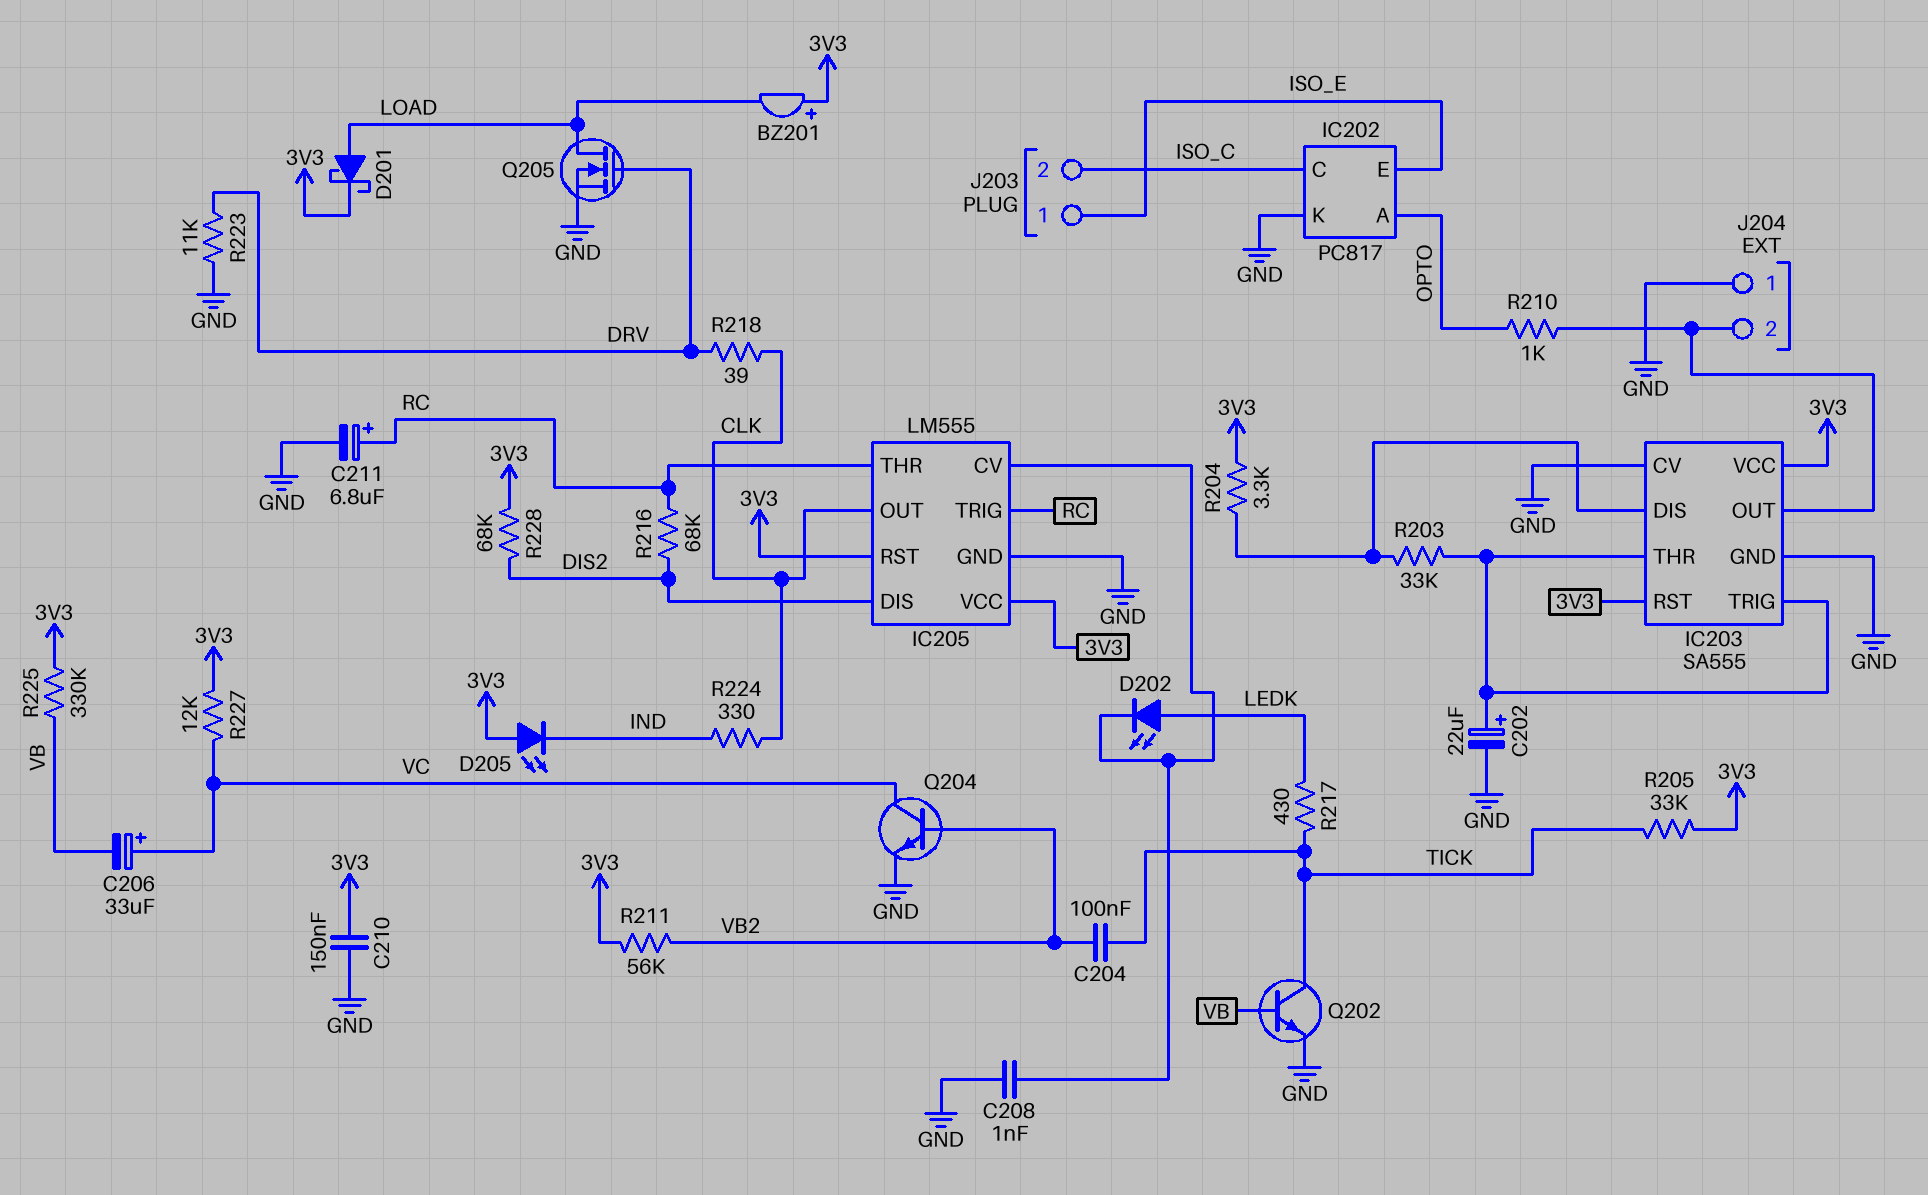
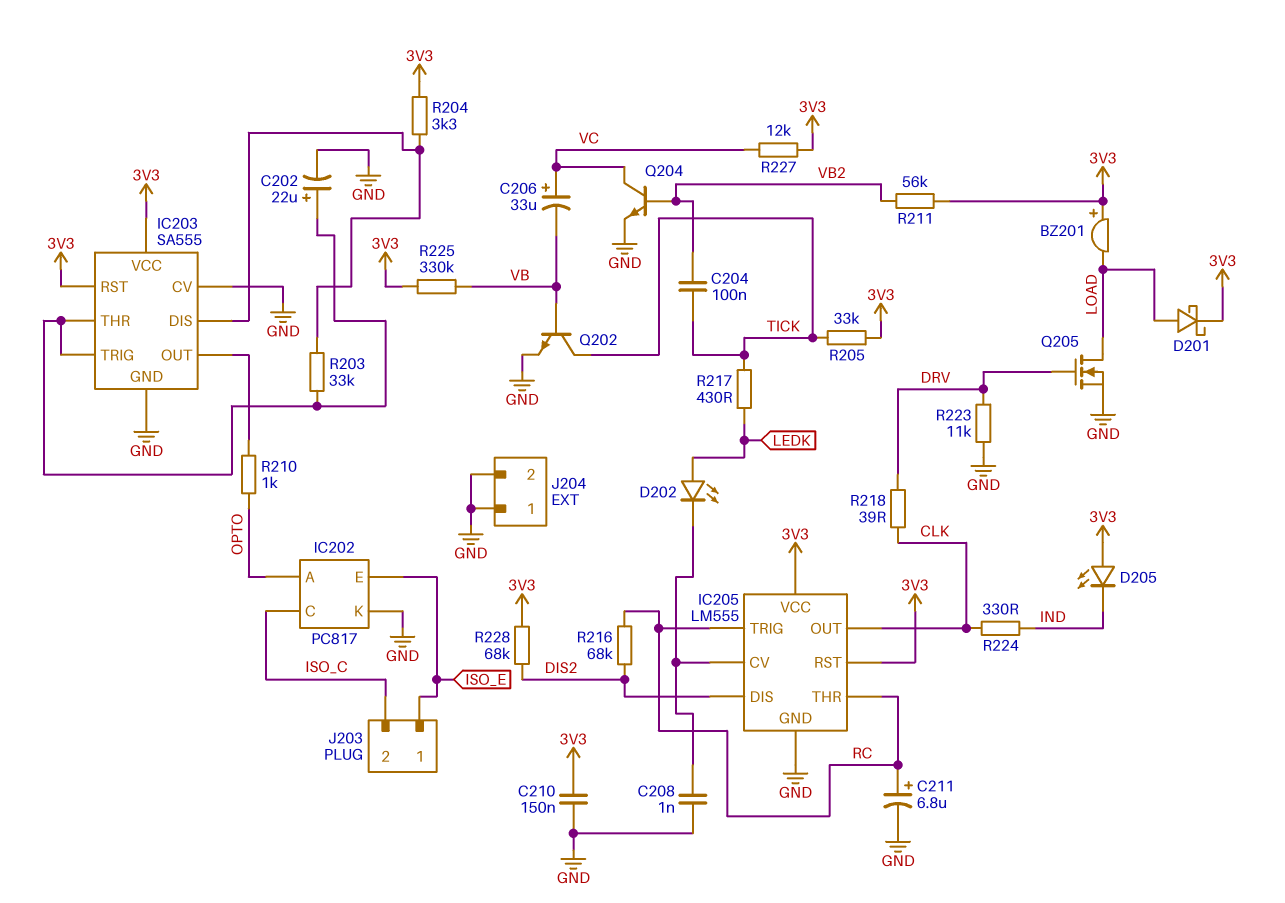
J204 pin 2: IC203/OUT -> GND

